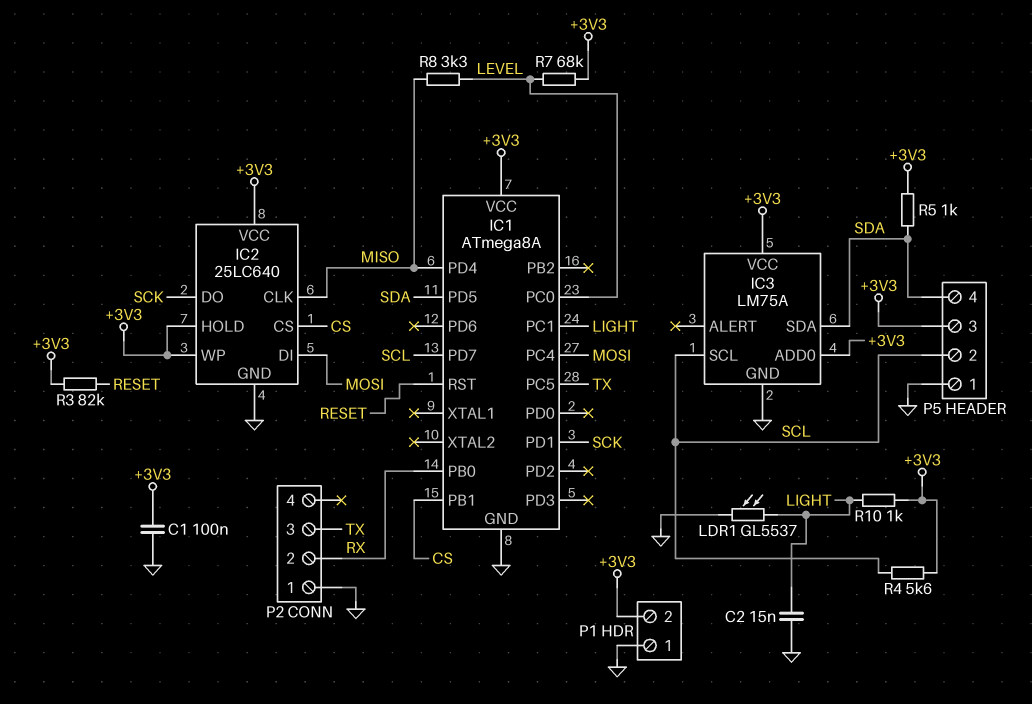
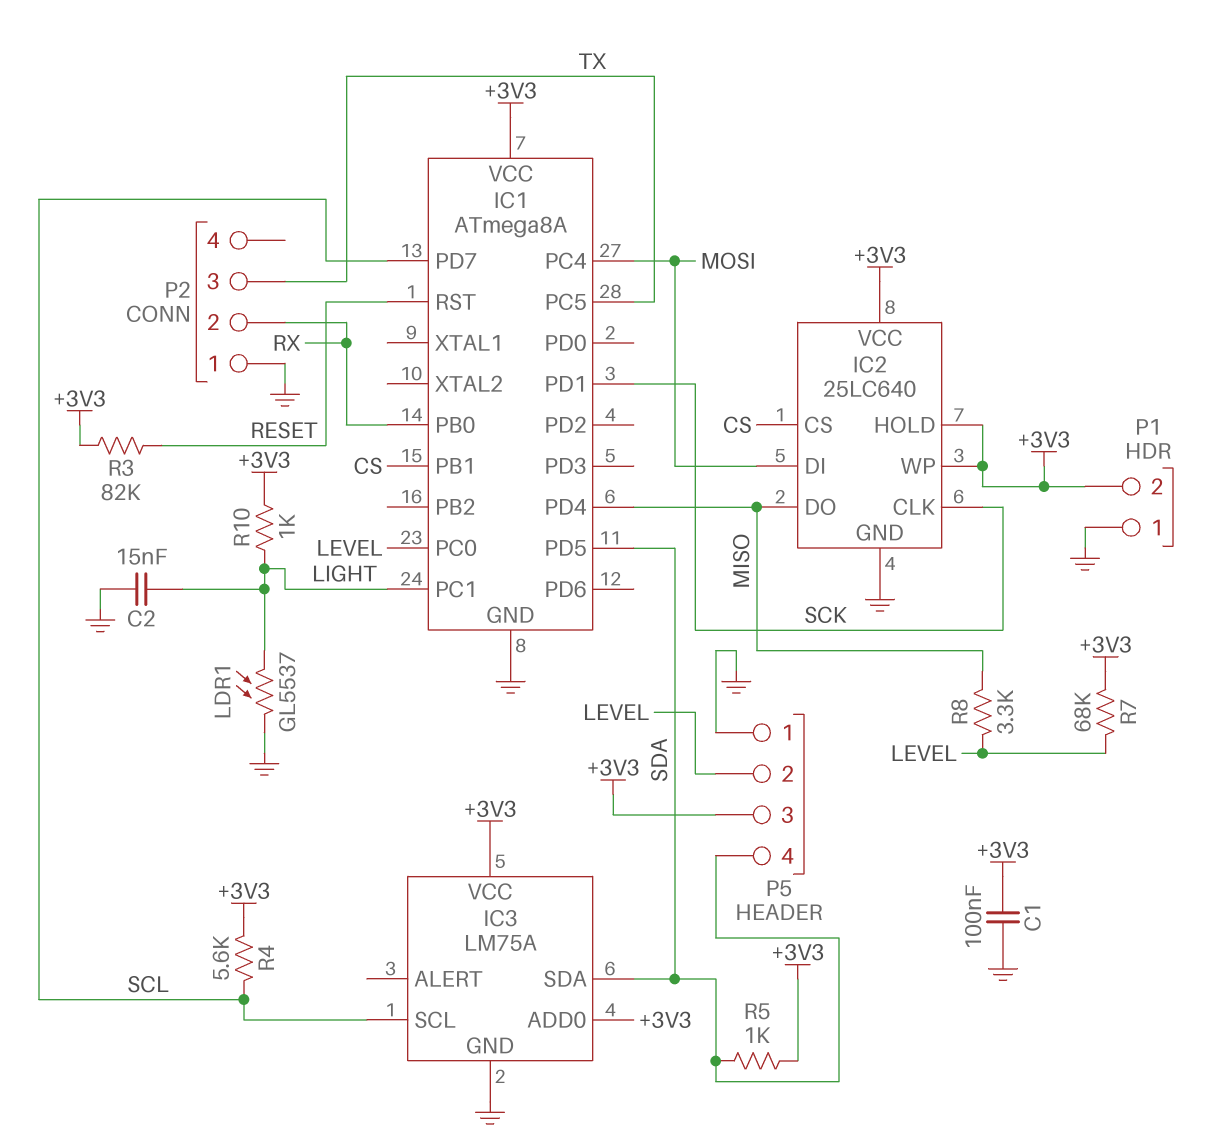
IC2 pin CLK: MISO -> SCK
IC2 pin DO: SCK -> MISO
P5 pin 2: SCL -> LEVEL

